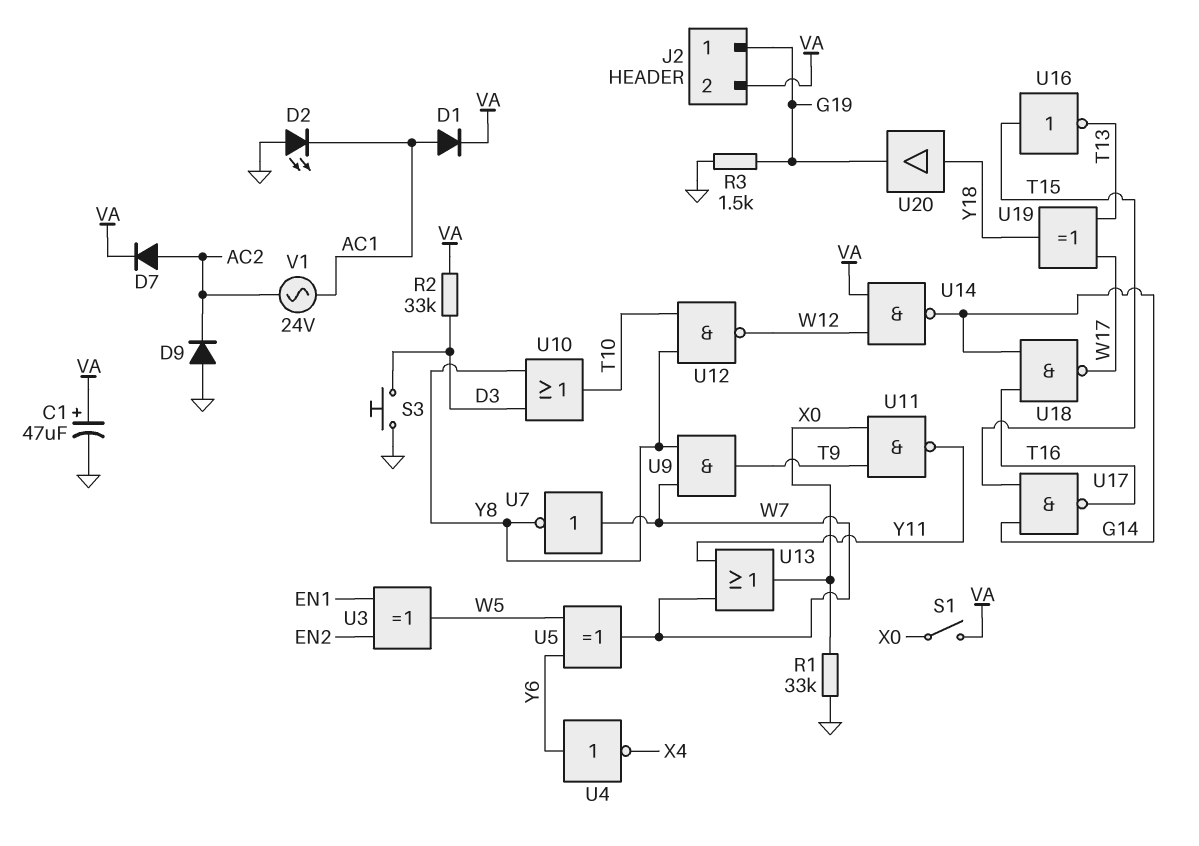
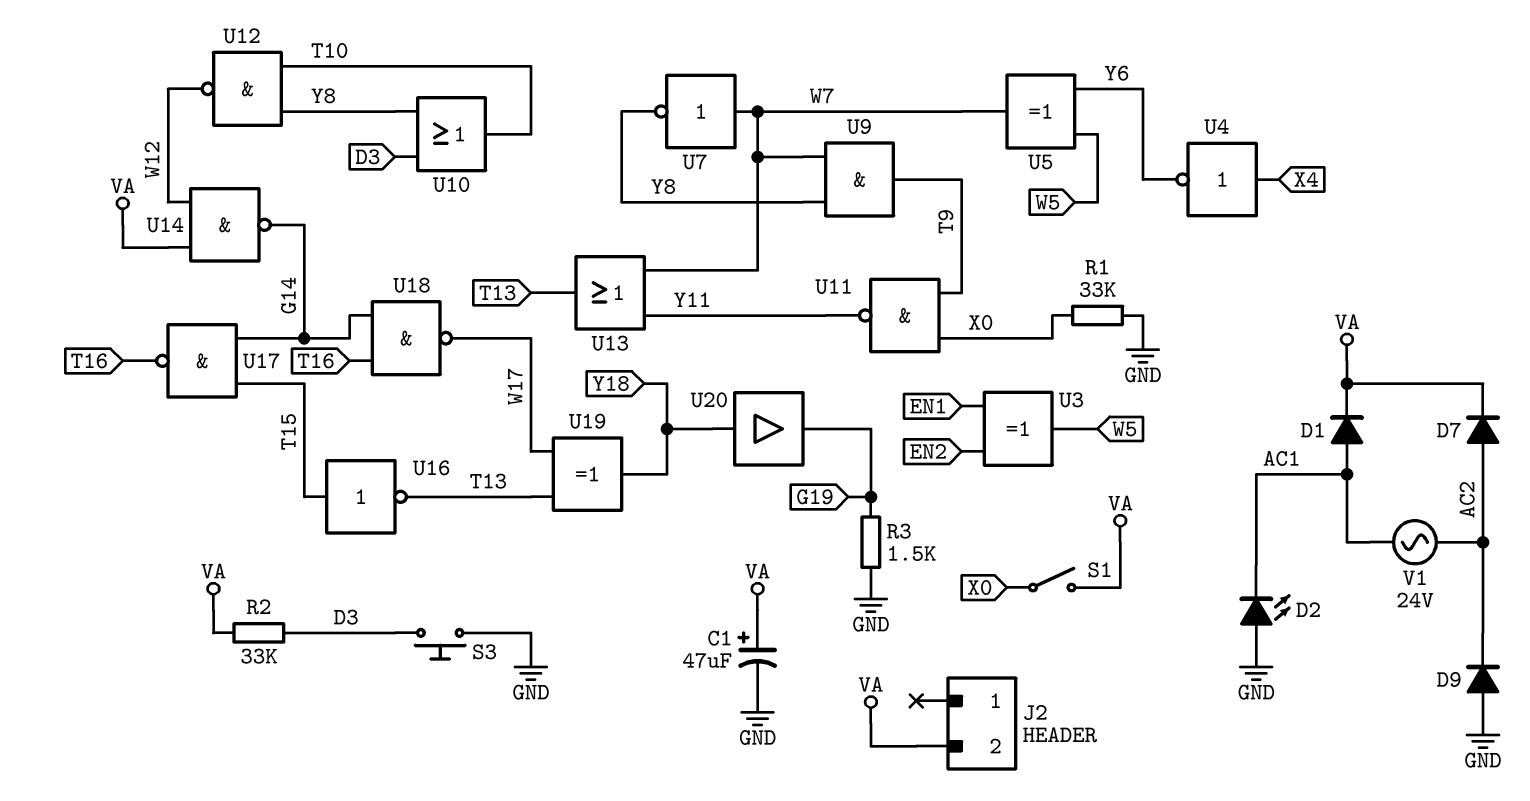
J2 pin 1: G19 -> none
U4: NOT (in Y6, out X4) -> NOT (in X4, out Y6)
U13: OR (in W7, in Y11, out X0) -> OR (in W7, in Y11, out T13)

